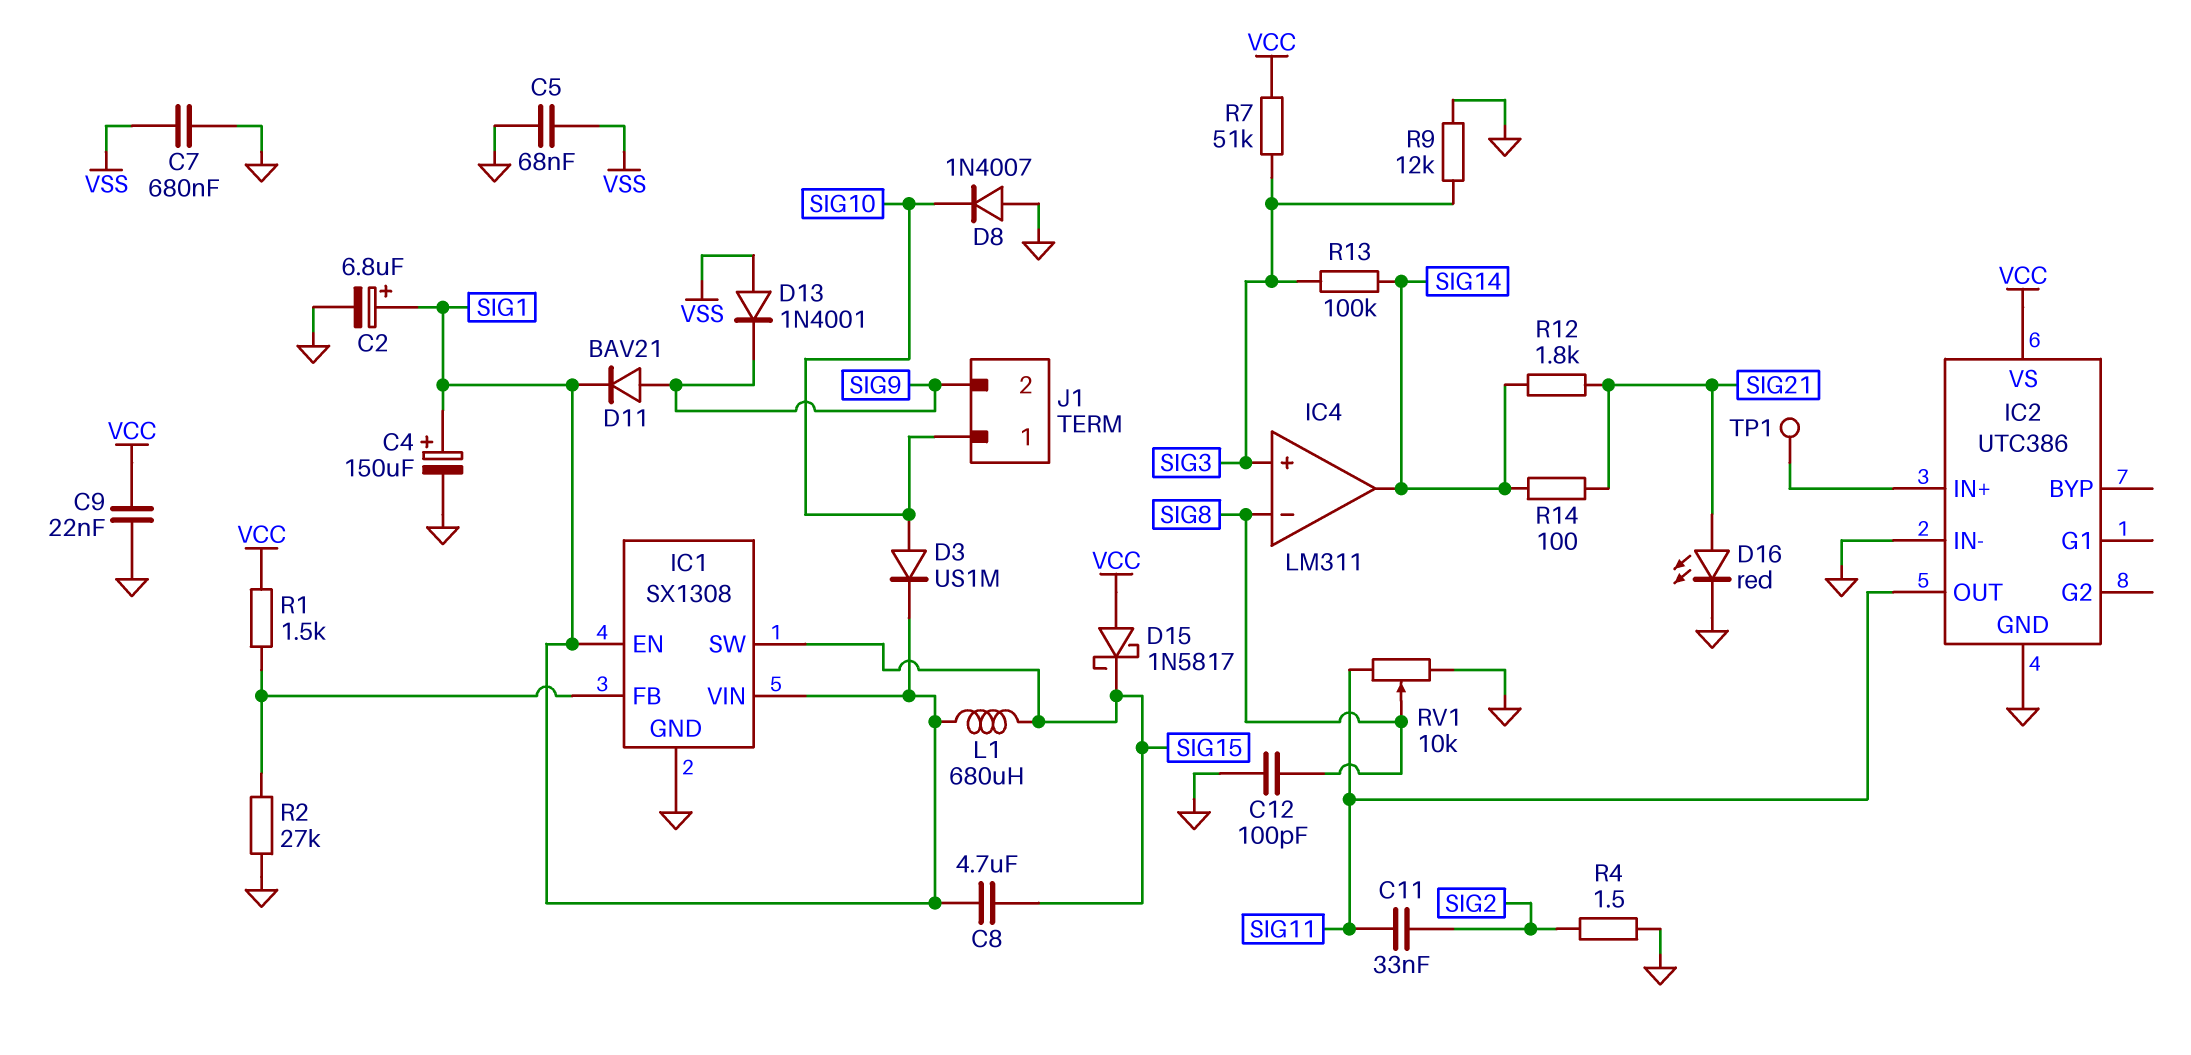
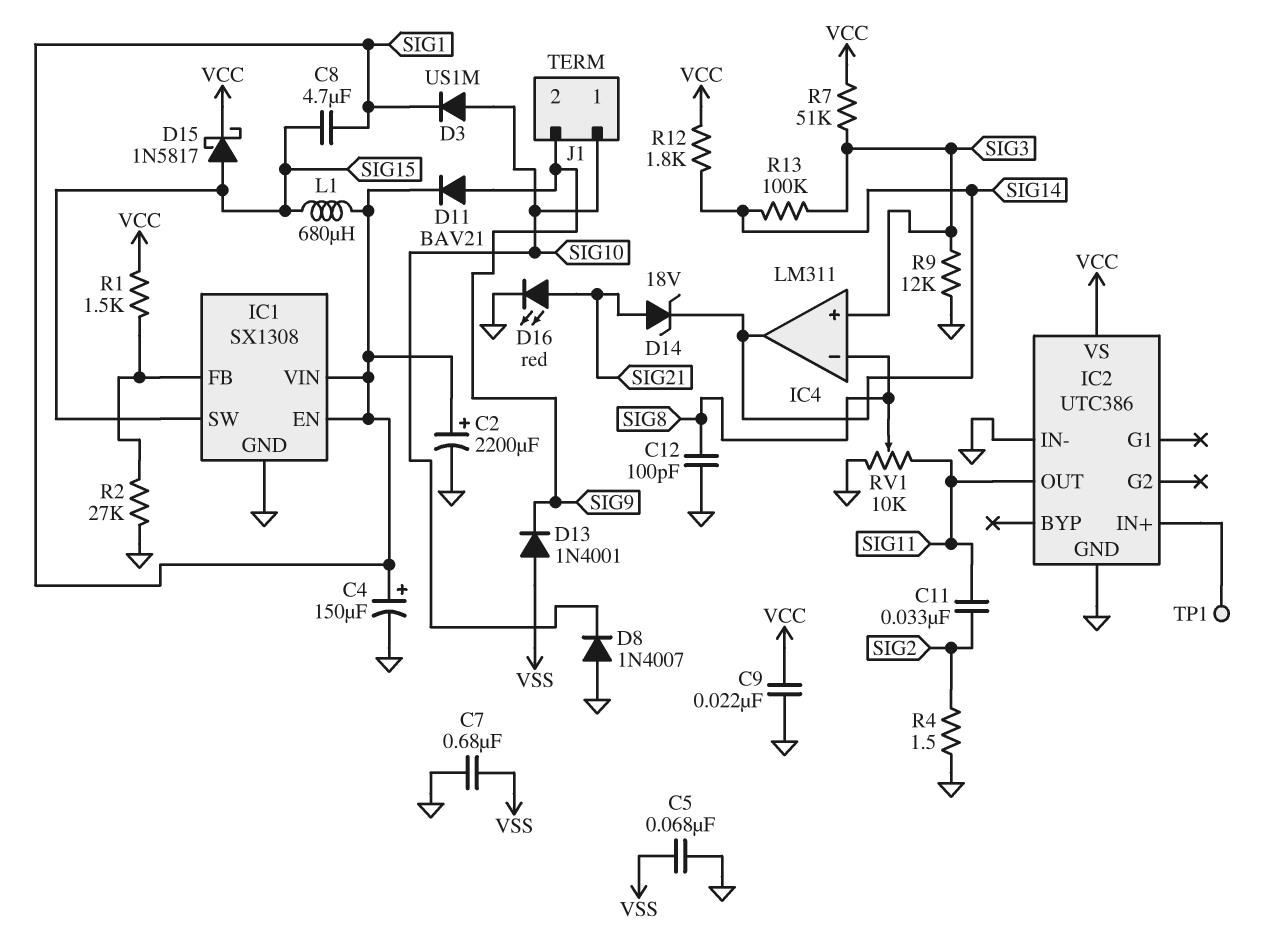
C2: 6.8uF (plus SIG1, minus GND) -> 2200uF (plus SIG1, minus GND)
D14: none -> zener 18V (A SIG21, K SIG14)
D15: schottky 1N5817 (A VCC, K SIG15) -> schottky 1N5817 (A SIG15, K VCC)
R12: 1.8k (SIG14, SIG21) -> 1.8k (SIG14, VCC)
R14: 100 (SIG14, SIG21) -> none

